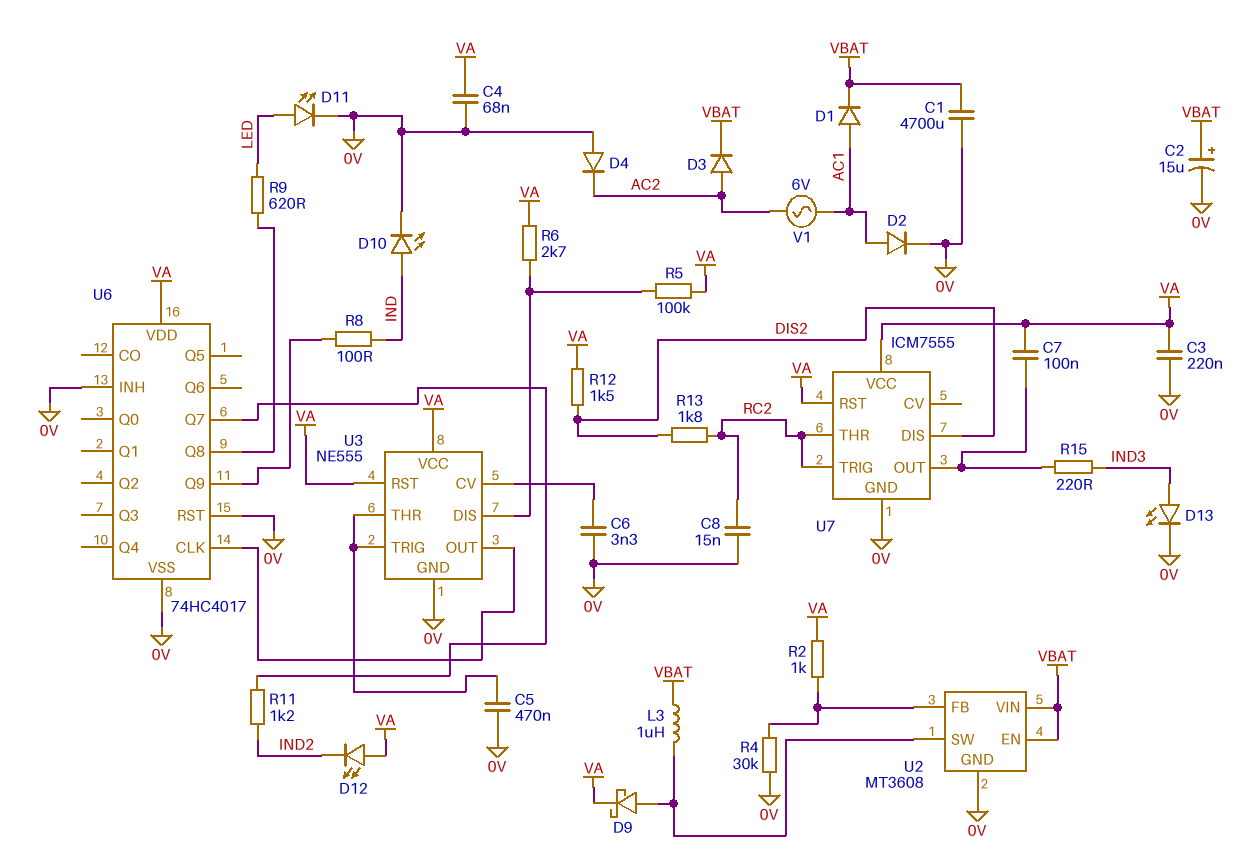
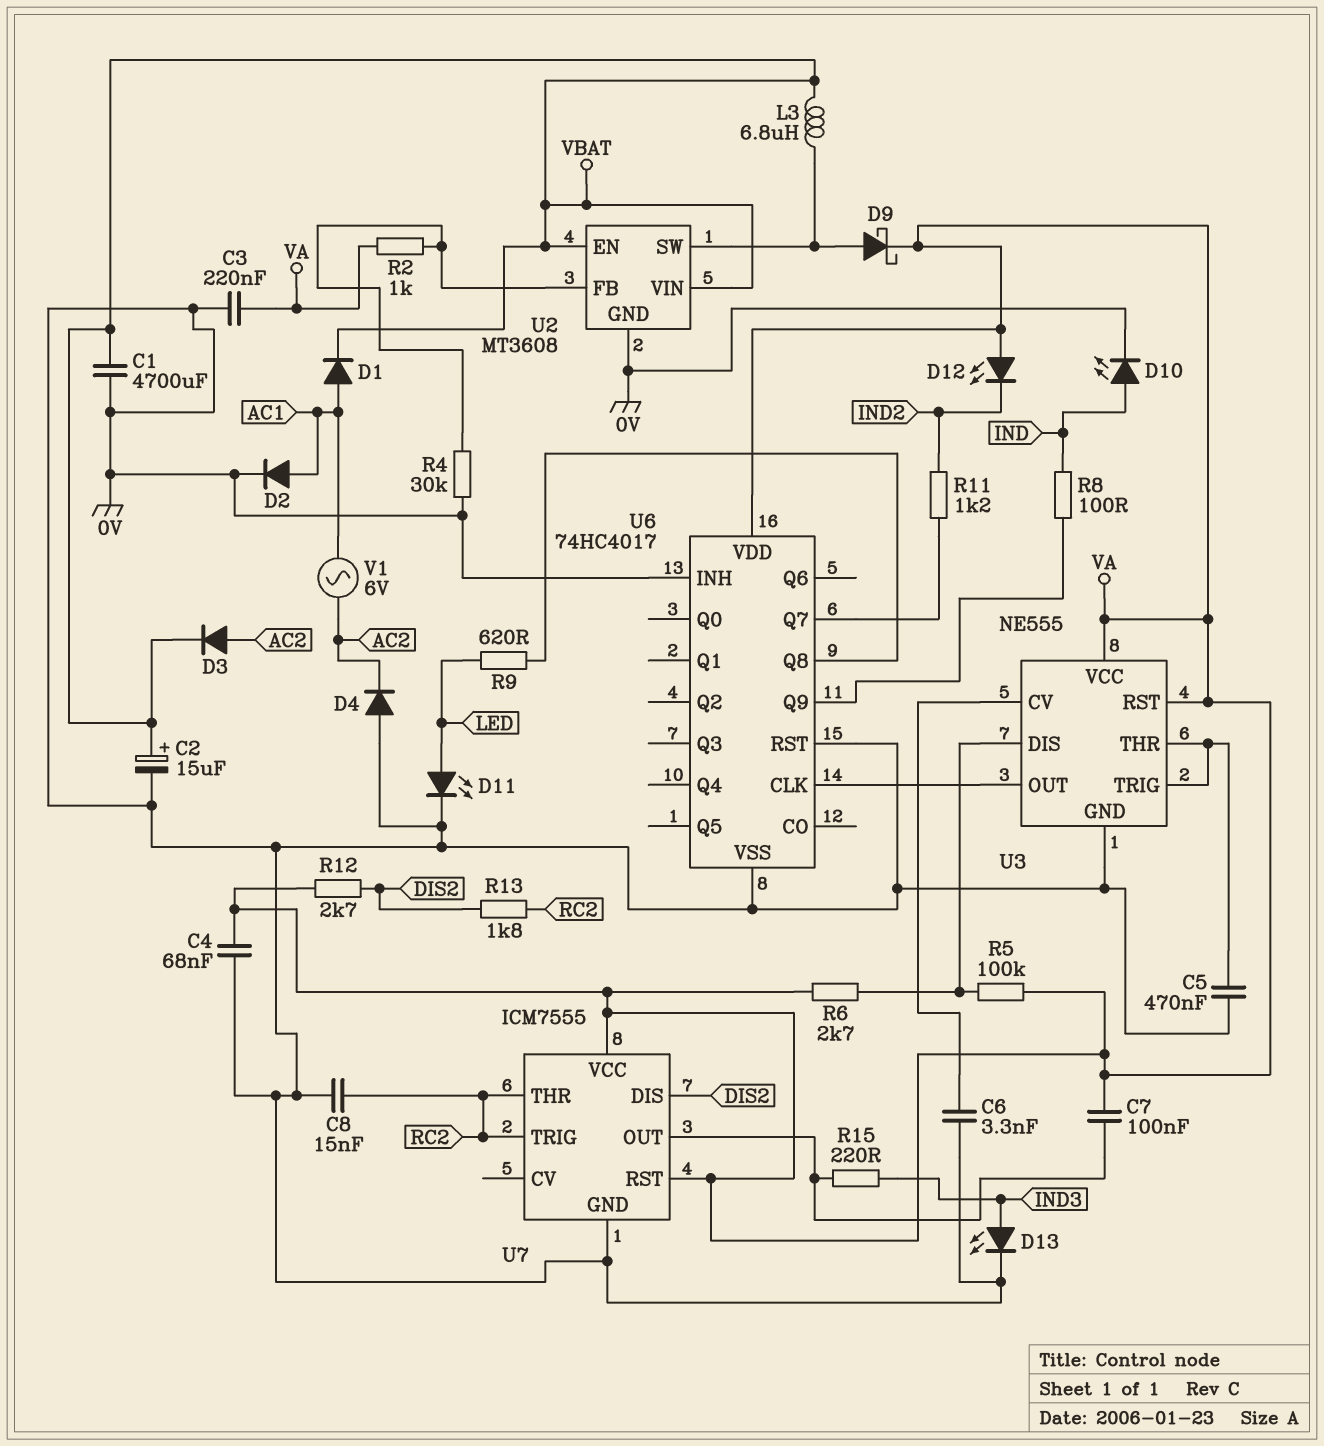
L3: 1uH (U2/SW, VBAT) -> 6.8uH (U2/SW, VBAT)
R12: 1.5k (DIS2, VA) -> 2.7k (DIS2, VA)

